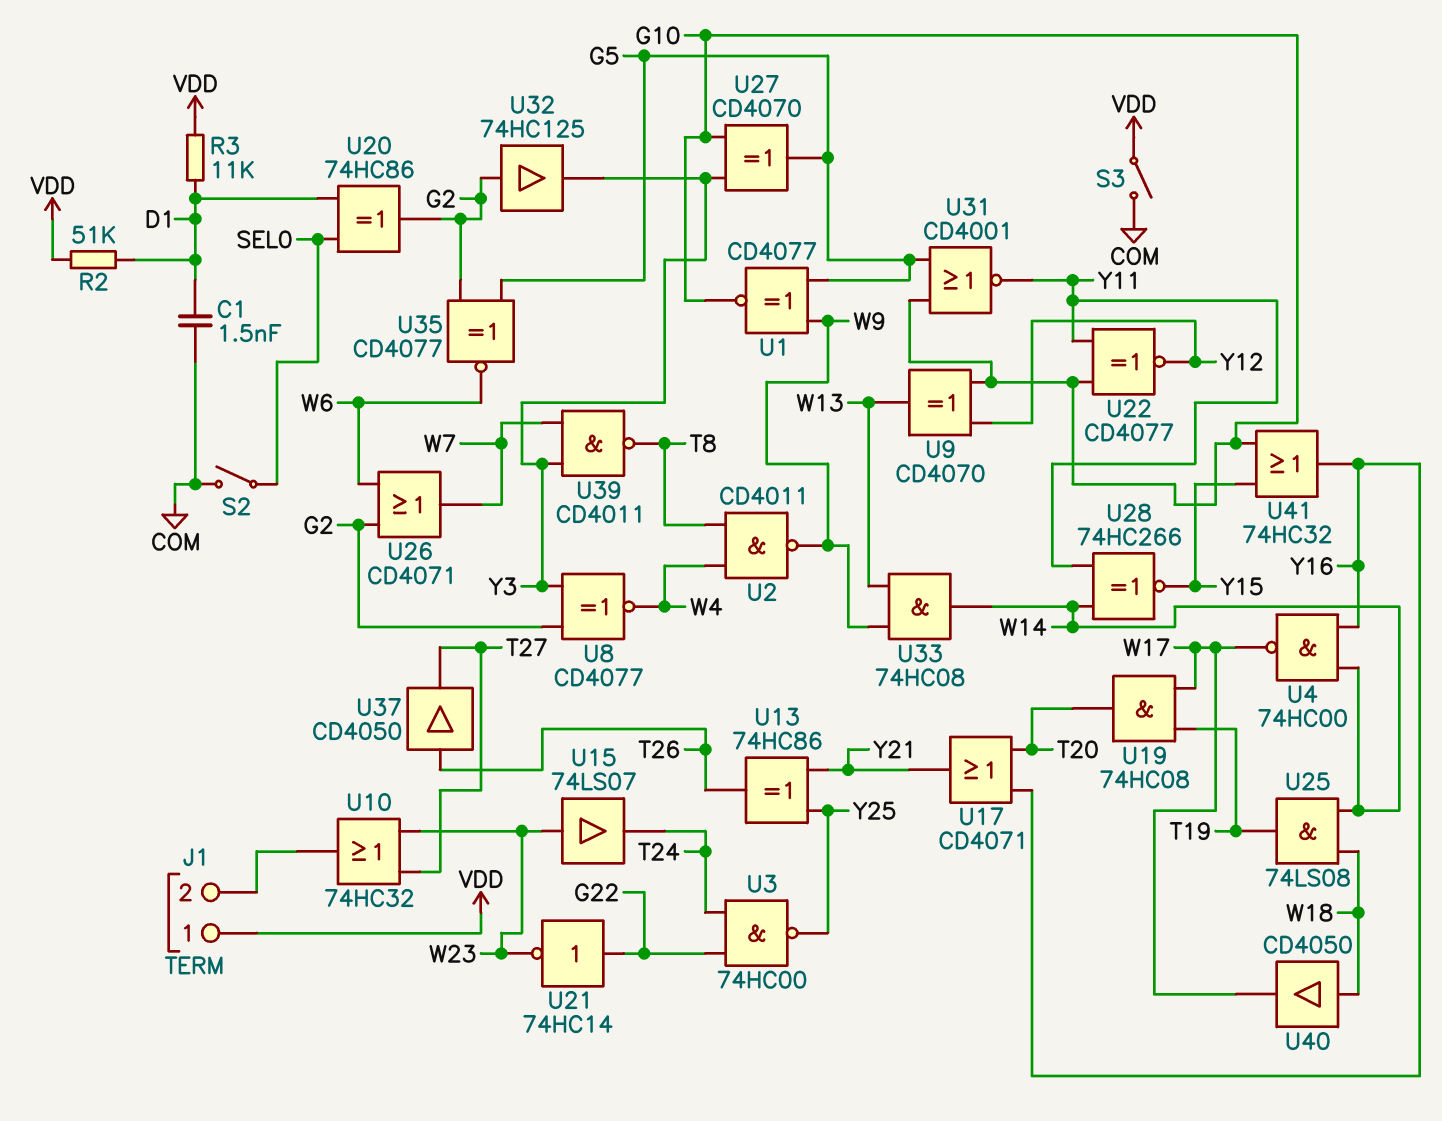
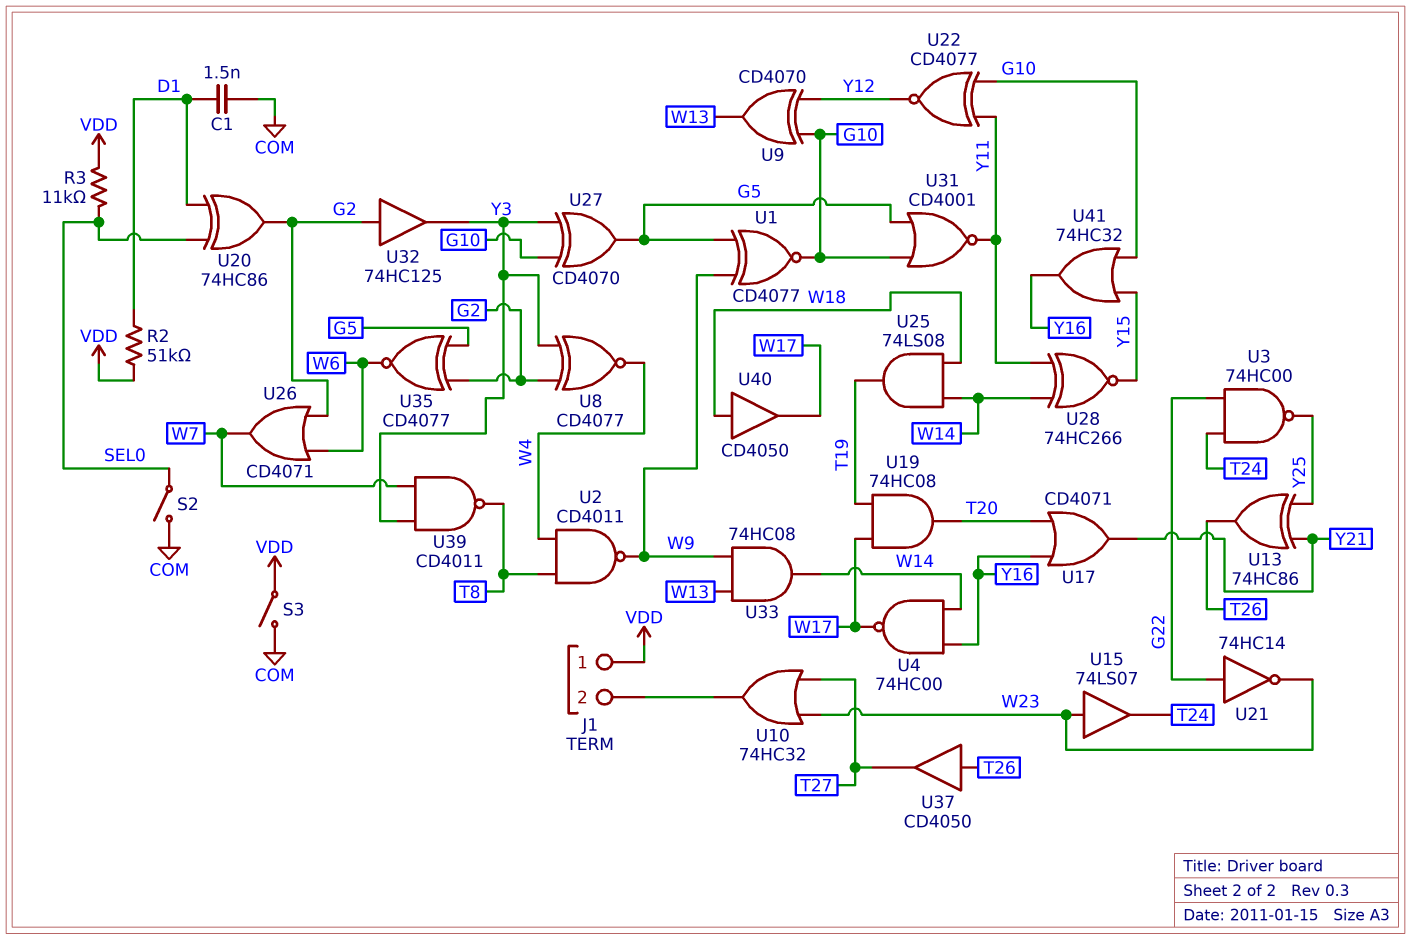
R3: 11k (D1, VDD) -> 11k (SEL0, VDD)

